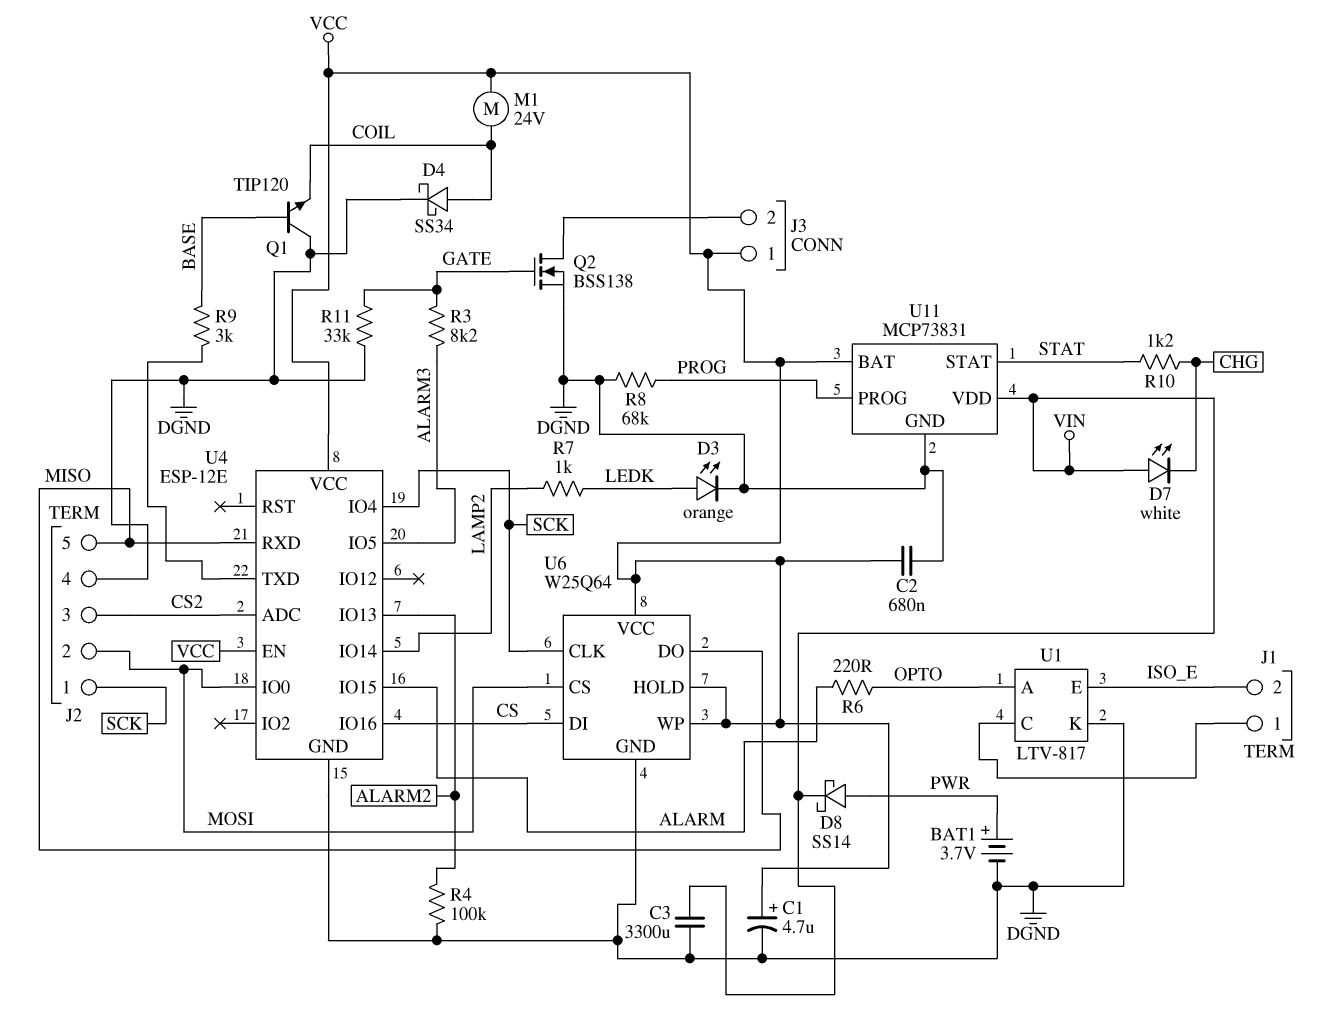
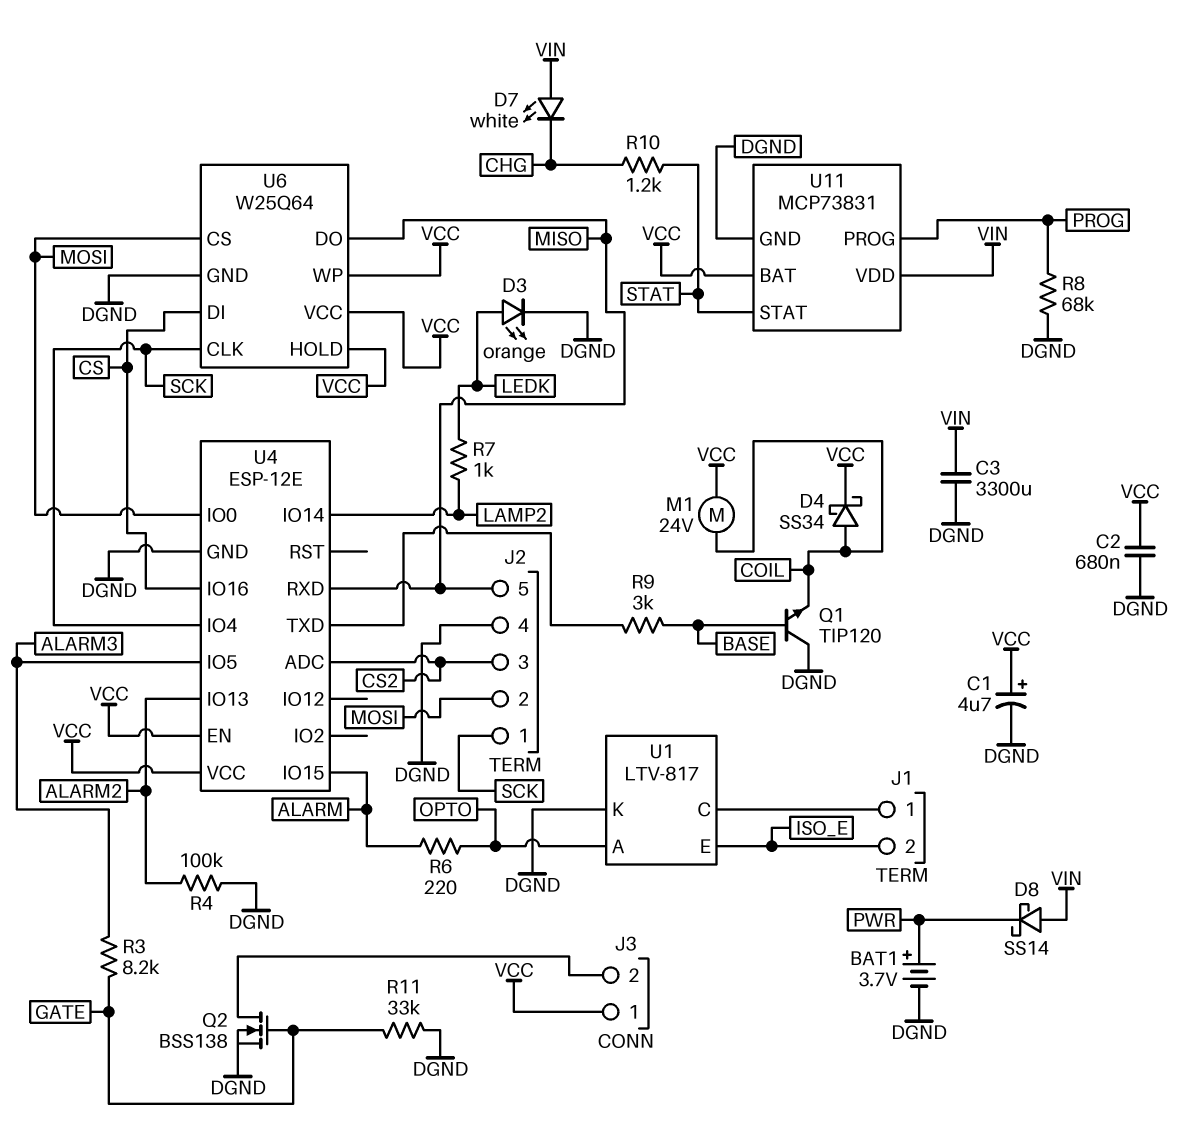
D4: schottky SS34 (A COIL, K DGND) -> schottky SS34 (A COIL, K VCC)
D8: schottky SS14 (A PWR, K VIN) -> schottky SS14 (A VIN, K PWR)

